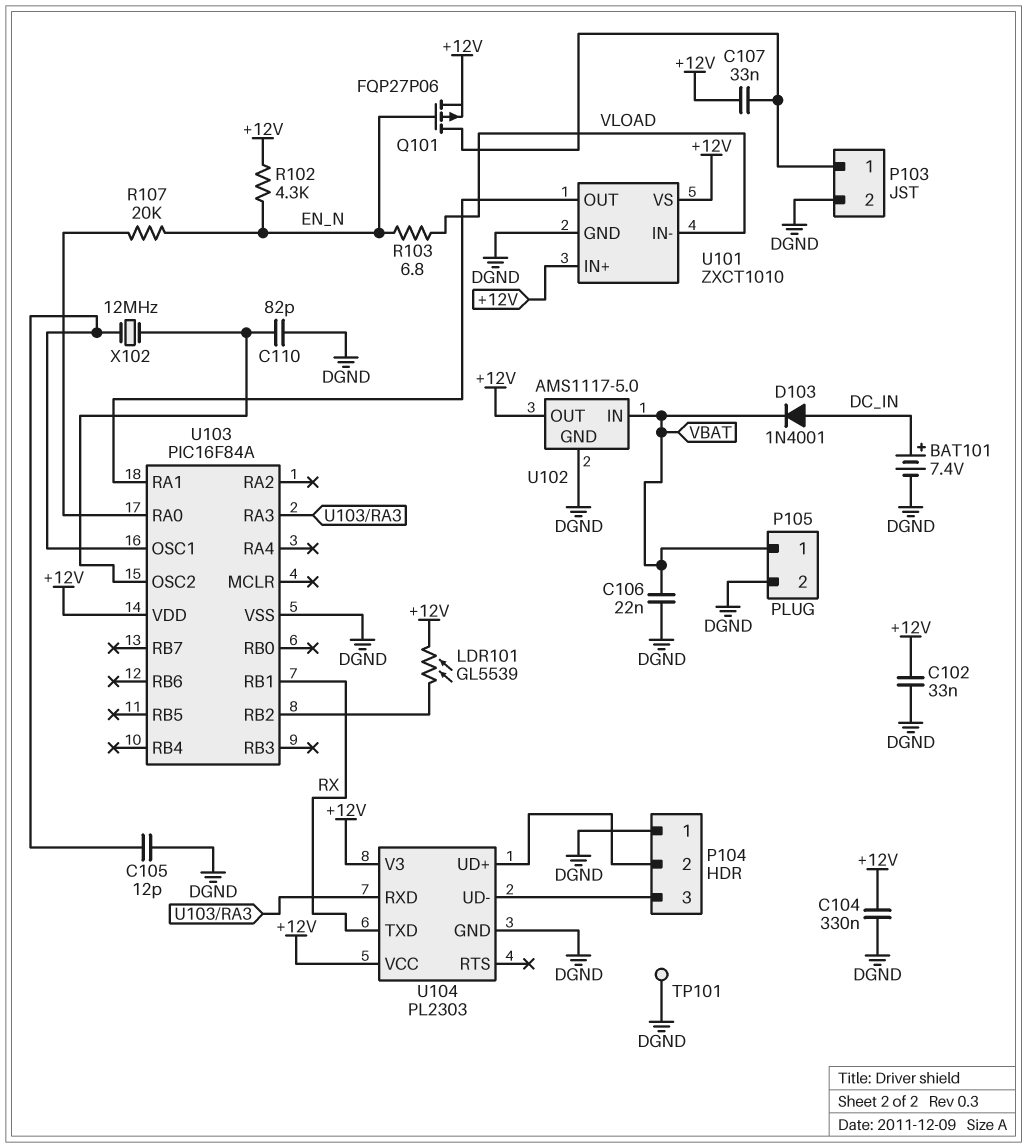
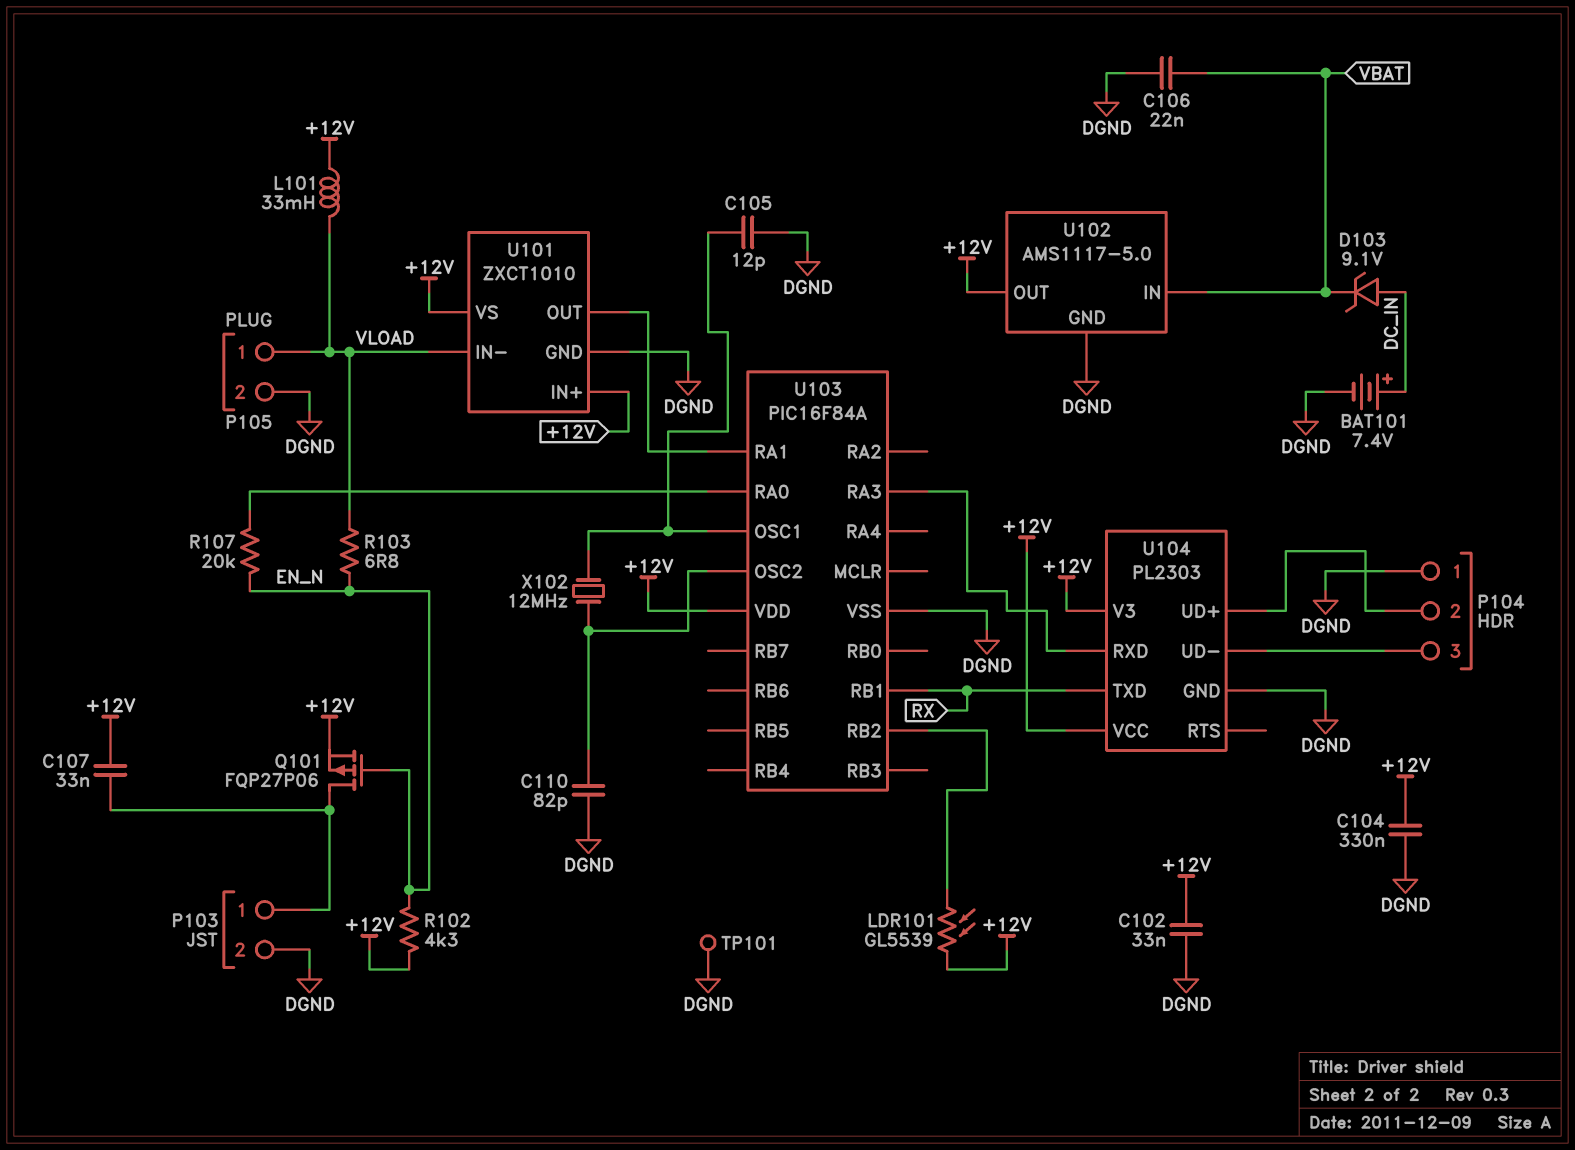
D103: diode 1N4001 (A DC_IN, K VBAT) -> zener 9.1V (A DC_IN, K VBAT)
L101: none -> 33mH (+12V, VLOAD)
P105 pin 1: VBAT -> VLOAD

